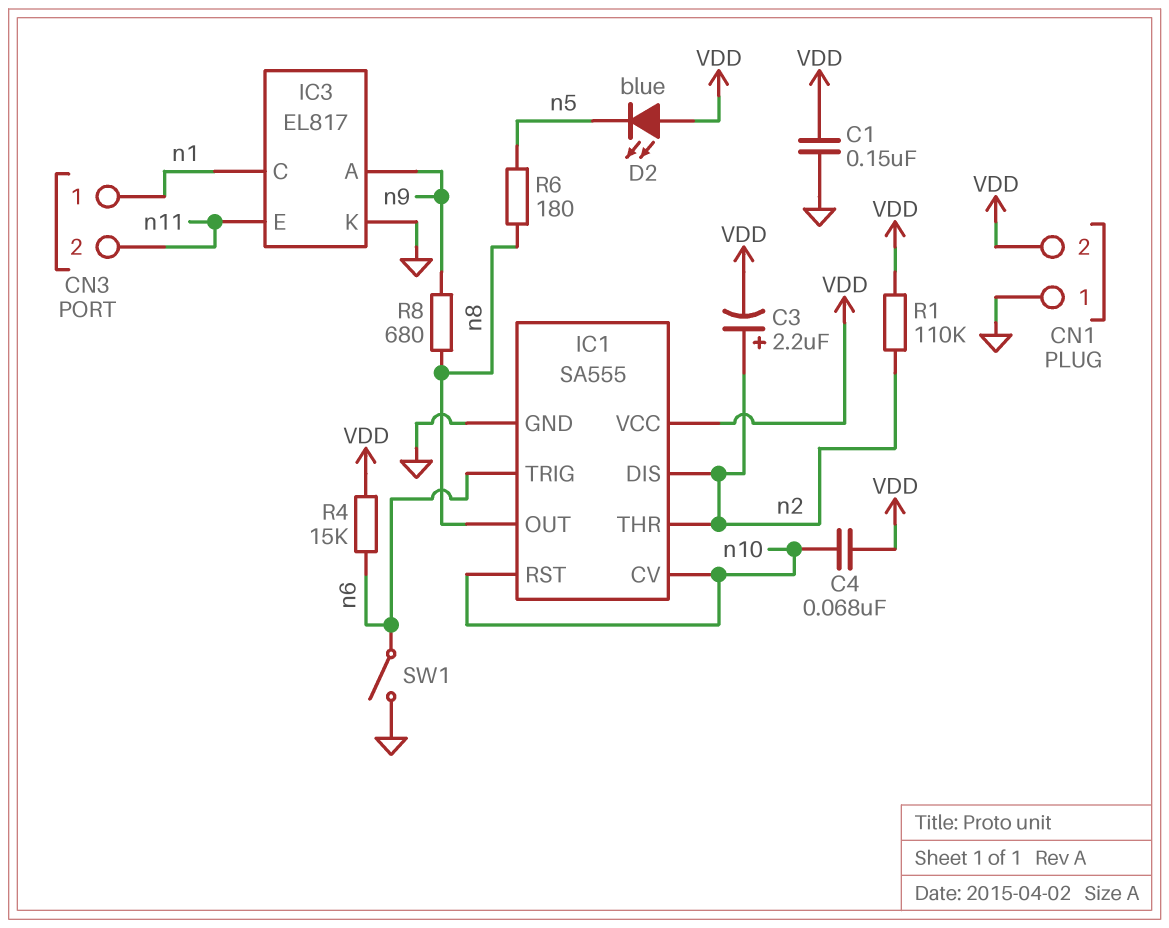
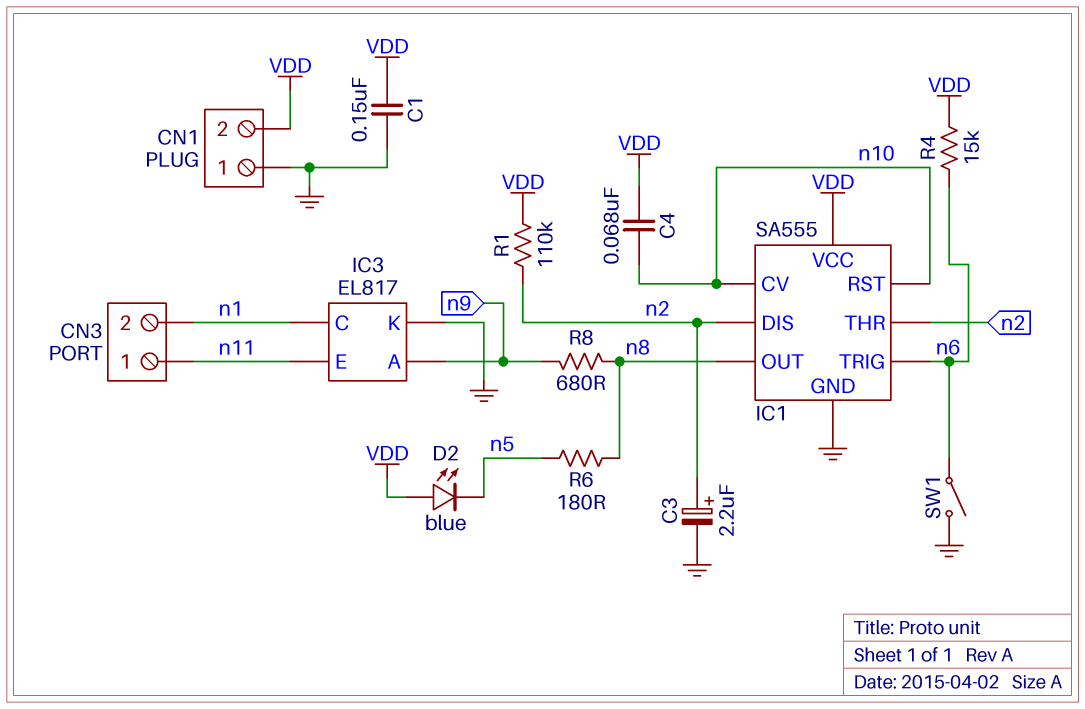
C3: 2.2uF (plus n2, minus VDD) -> 2.2uF (plus n2, minus GND)
CN3 pin 1: n1 -> n11
CN3 pin 2: n11 -> n1

